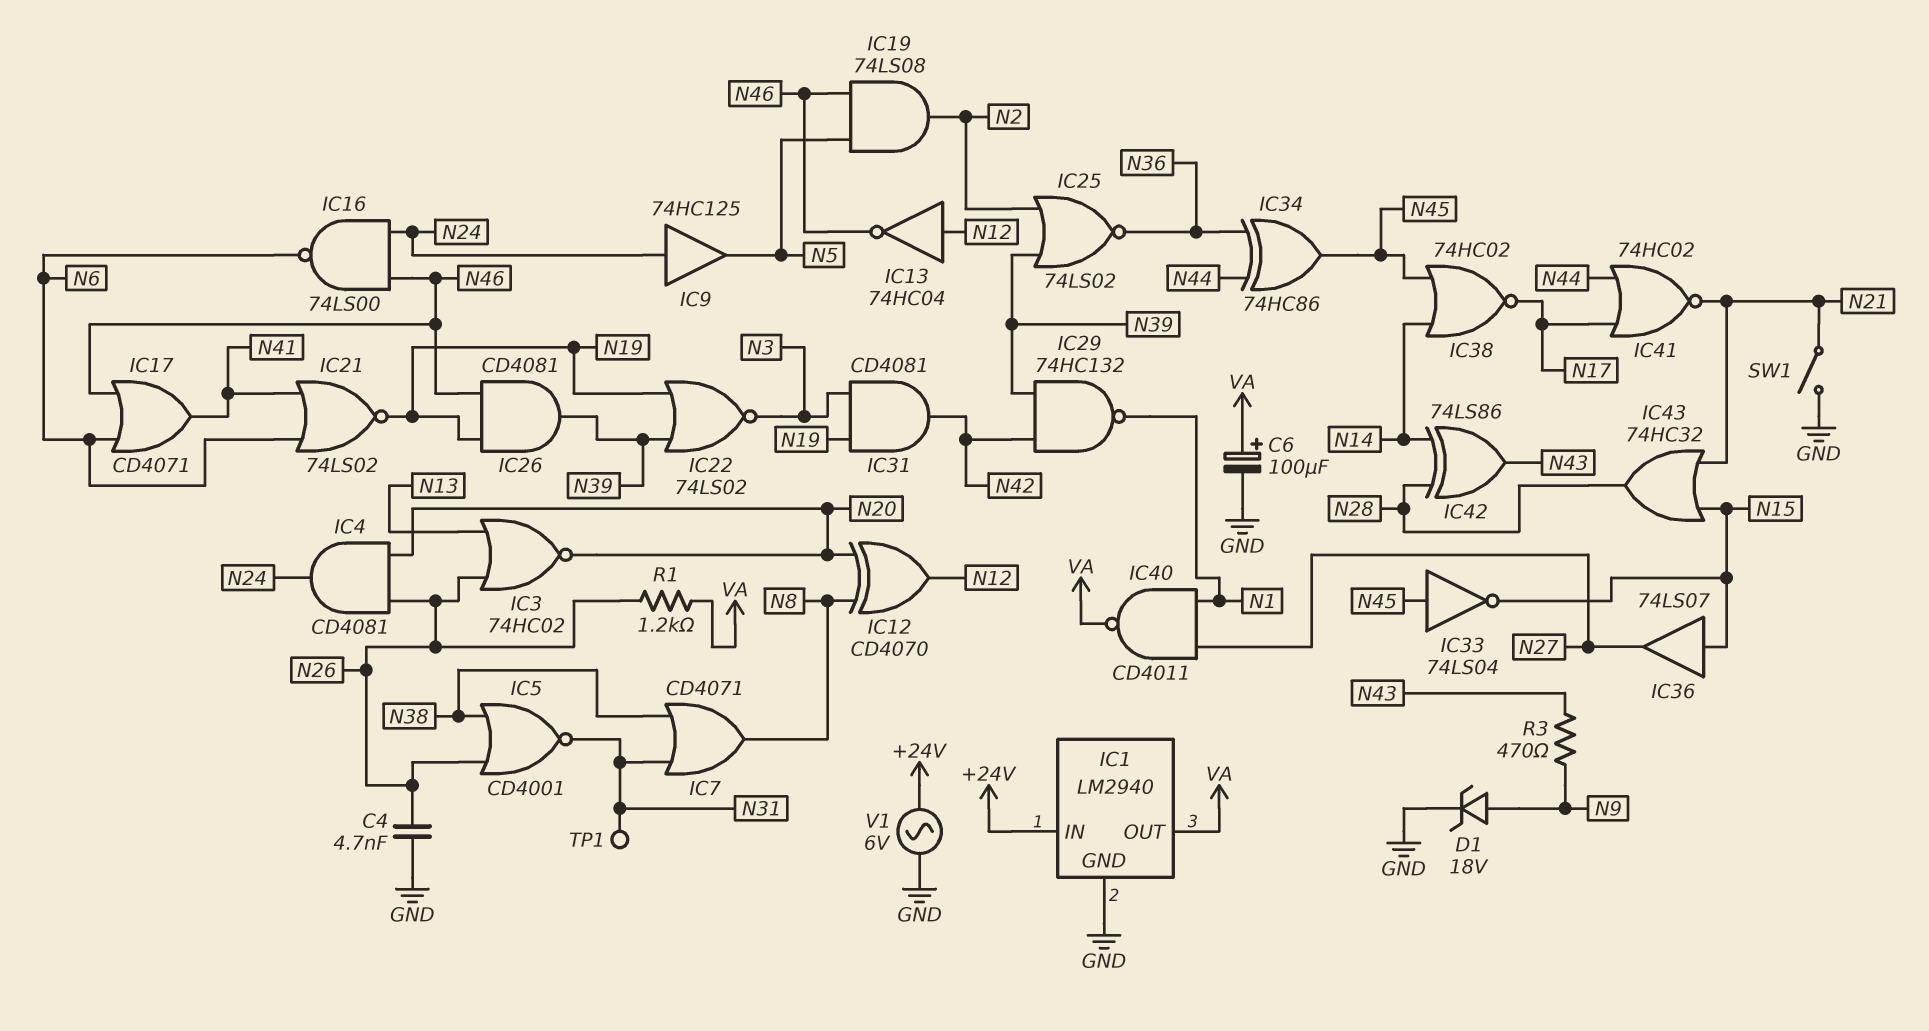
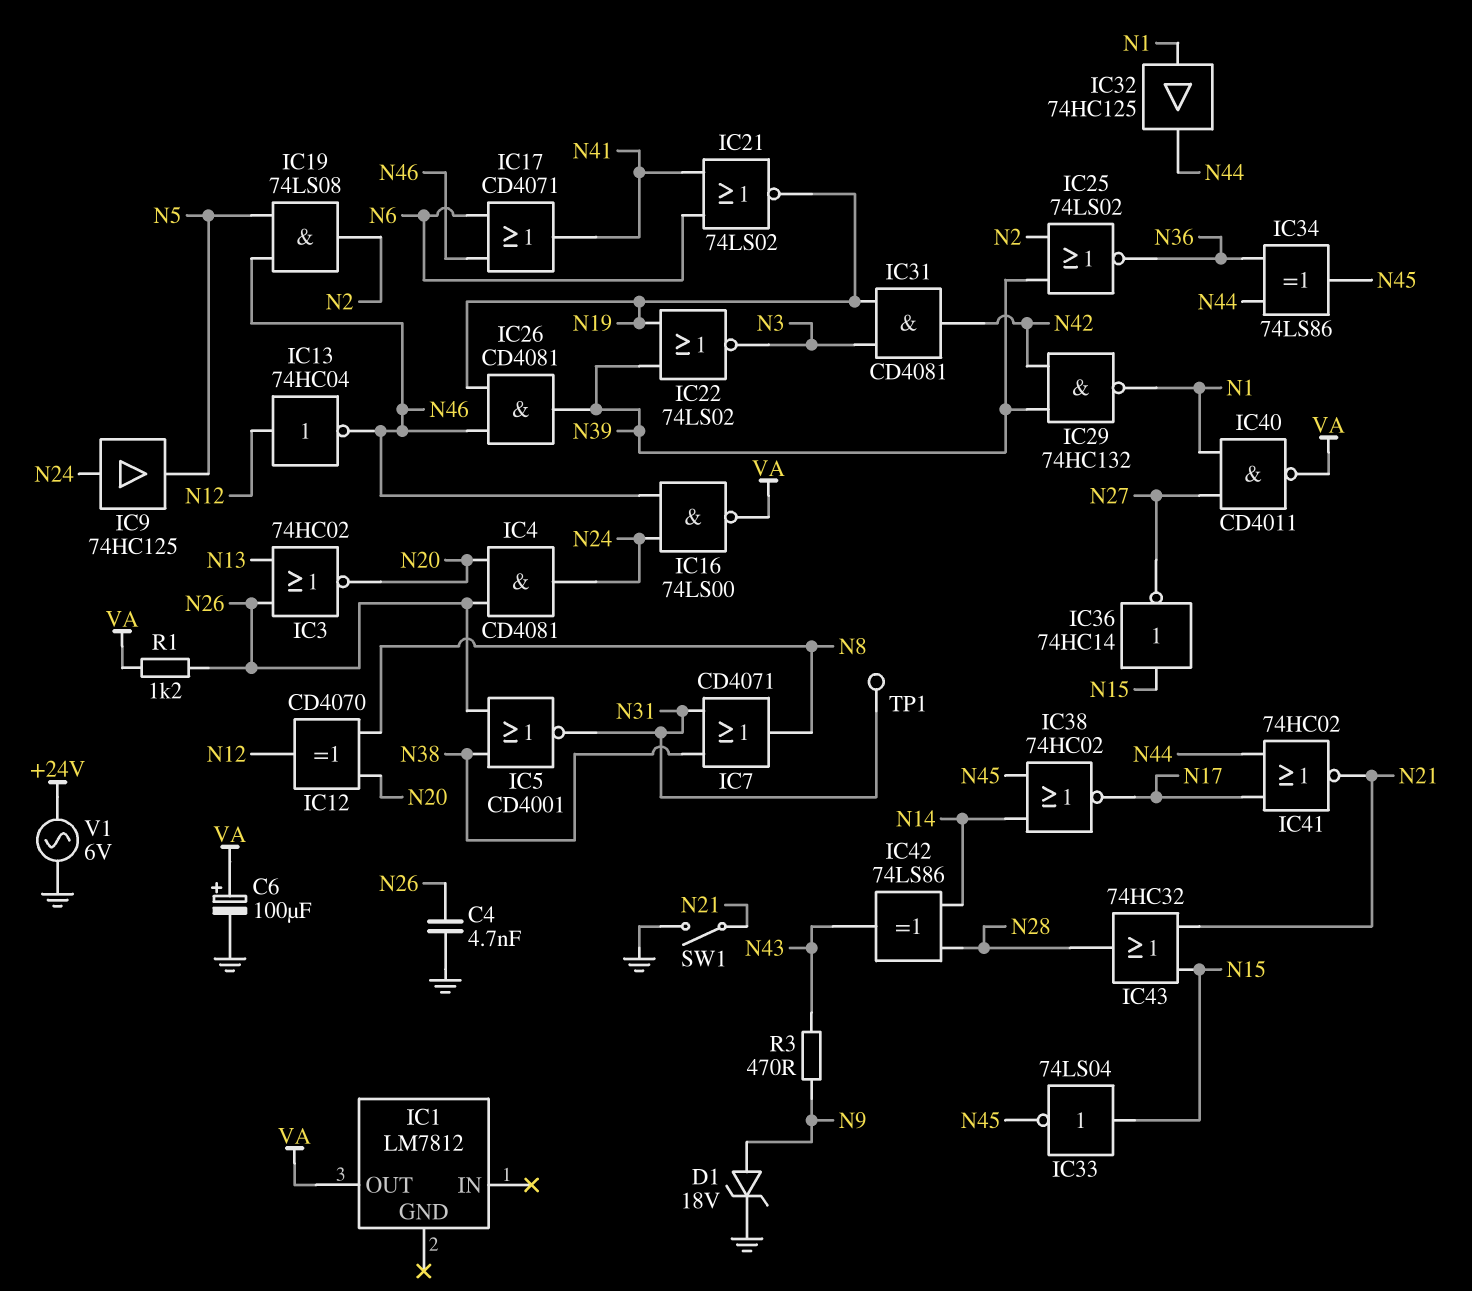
IC1: LM2940 -> LM7812
IC1 pin GND: GND -> none
IC1 pin IN: +24V -> none
IC16: NAND 74LS00 (in N24, in N46, out N6) -> NAND 74LS00 (in N24, in N46, out VA)
IC32: none -> buffer 74HC125 (in N1, out N44)
IC33: NOT 74LS04 (in N45, out N15) -> NOT 74LS04 (in N15, out N45)
IC34: XOR 74HC86 (in N36, in N44, out N45) -> XOR 74LS86 (in N36, in N44, out N45)
IC36: buffer 74LS07 (in N15, out N27) -> NOT 74HC14 (in N15, out N27)

